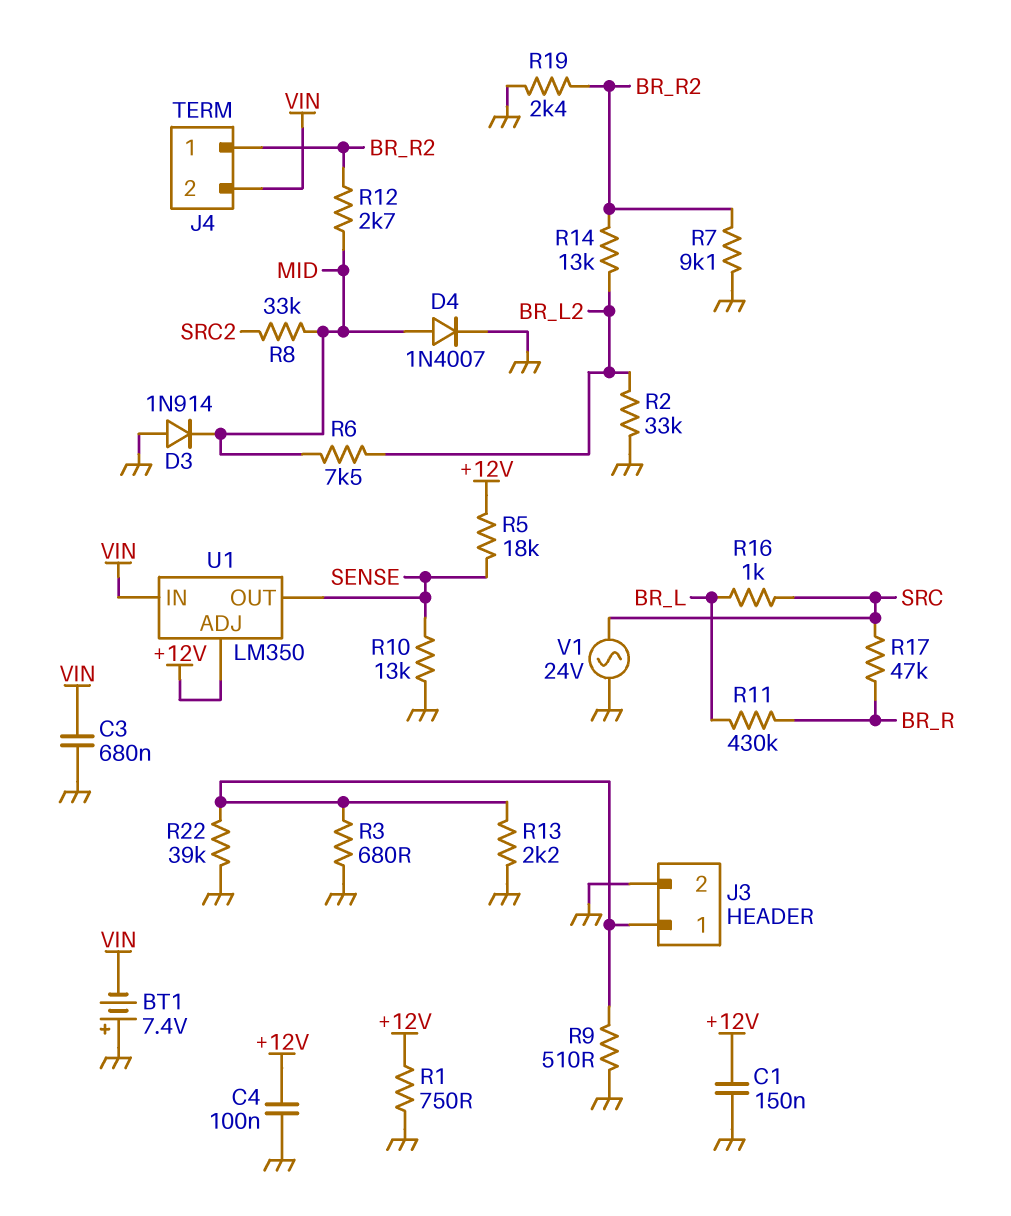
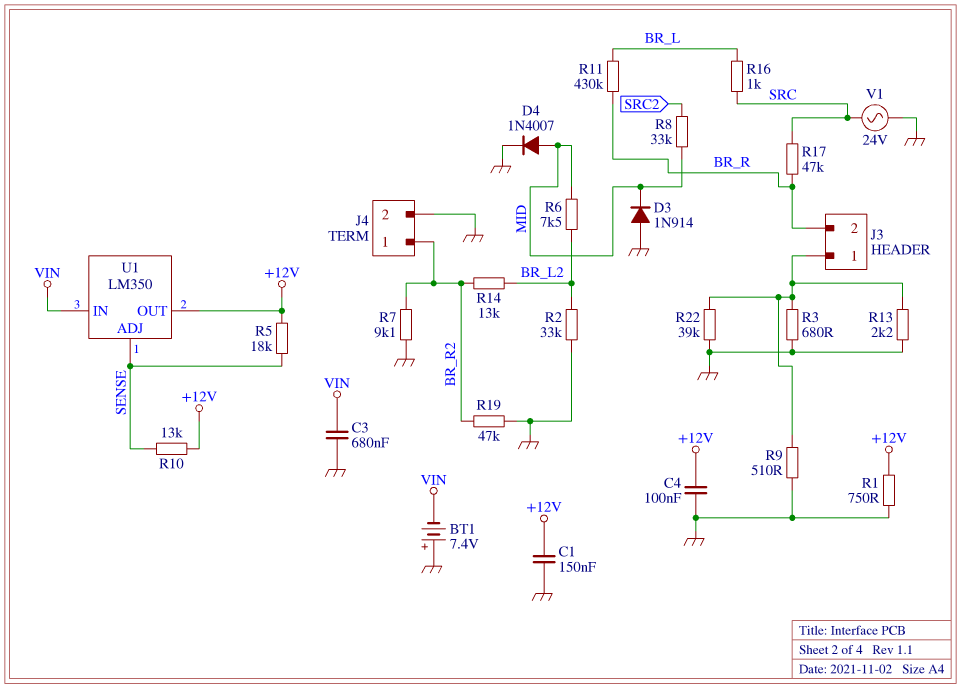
J3 pin 2: GND -> BR_R
J4 pin 2: VIN -> GND
R10: 13k (GND, SENSE) -> 13k (+12V, SENSE)
R12: 2.7k (BR_R2, MID) -> none
R19: 2.4k (BR_R2, GND) -> 47k (BR_R2, GND)
U1 pin ADJ: +12V -> SENSE
U1 pin OUT: SENSE -> +12V

